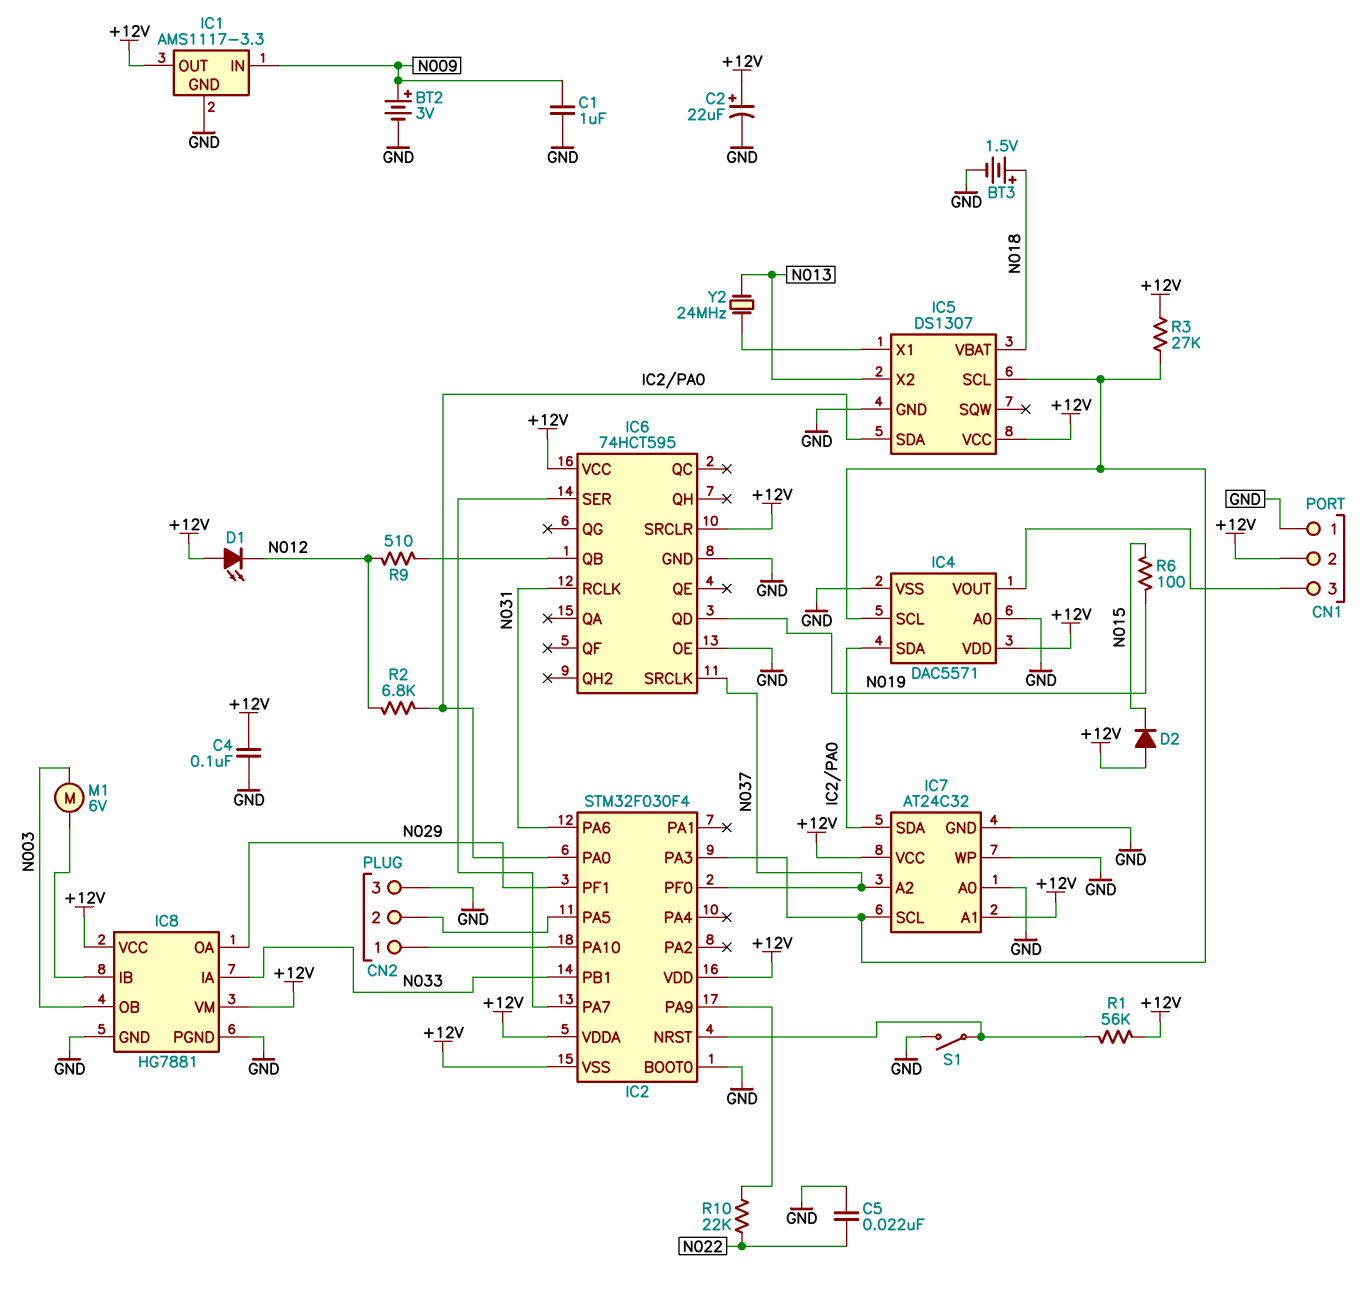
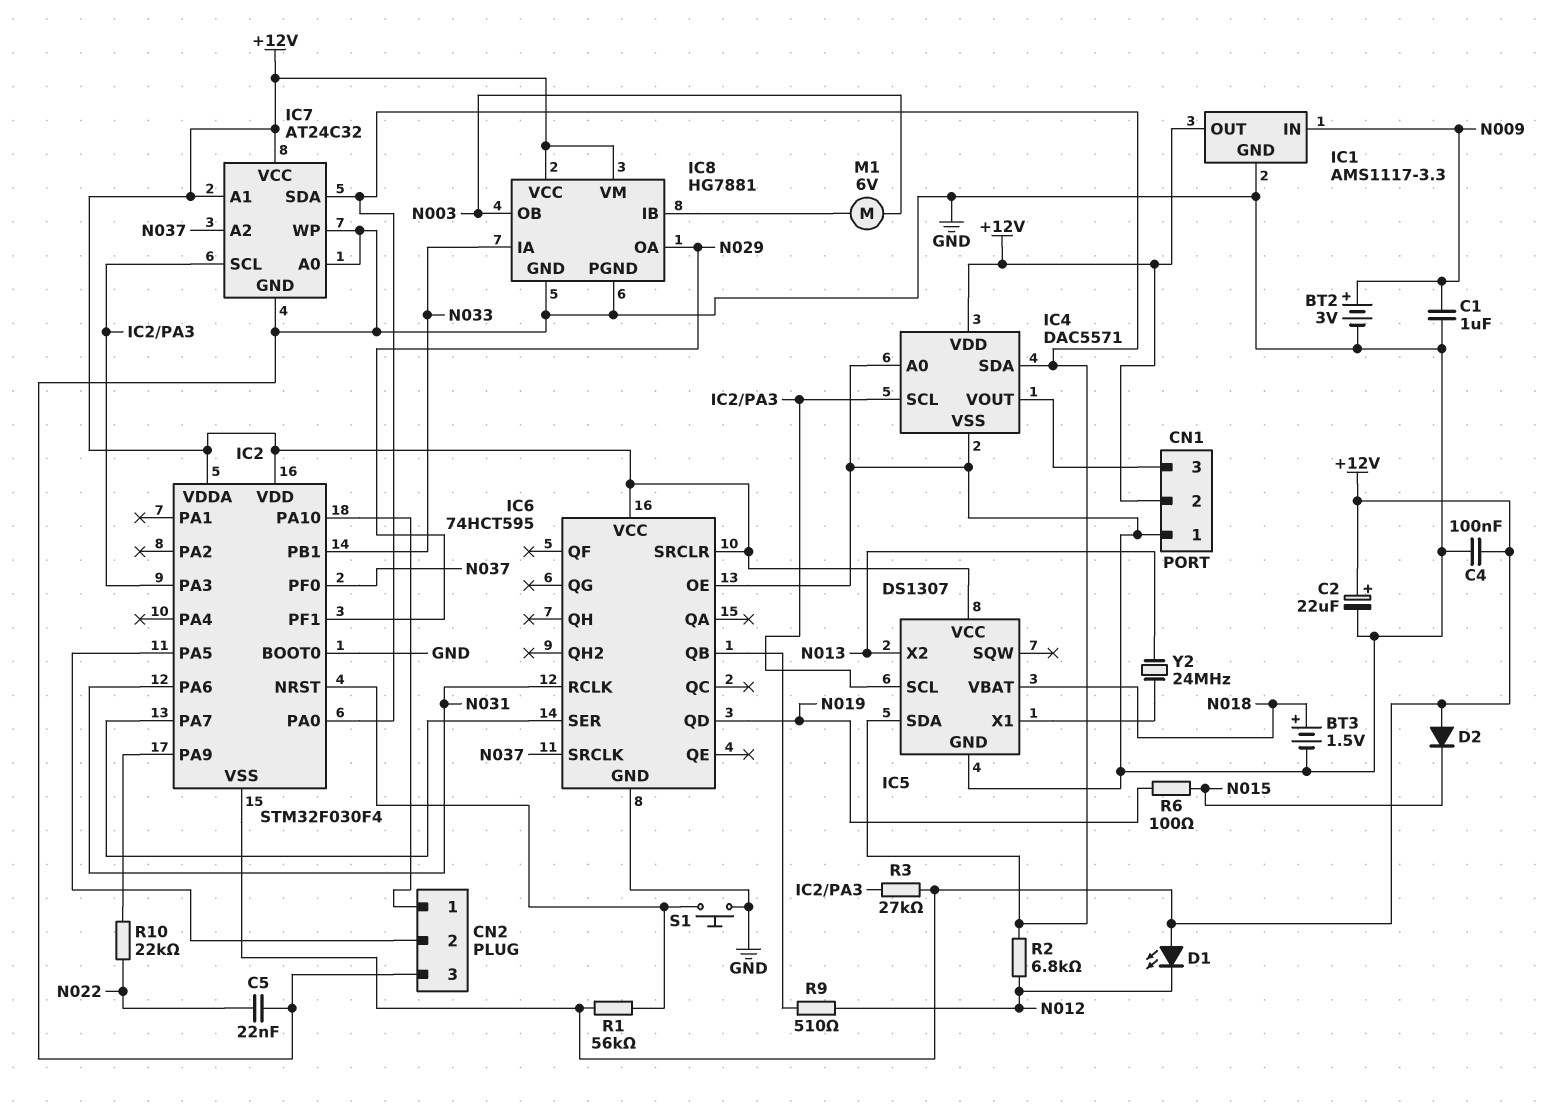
S1: switch (GND, IC2/NRST) -> button (GND, IC2/NRST)

